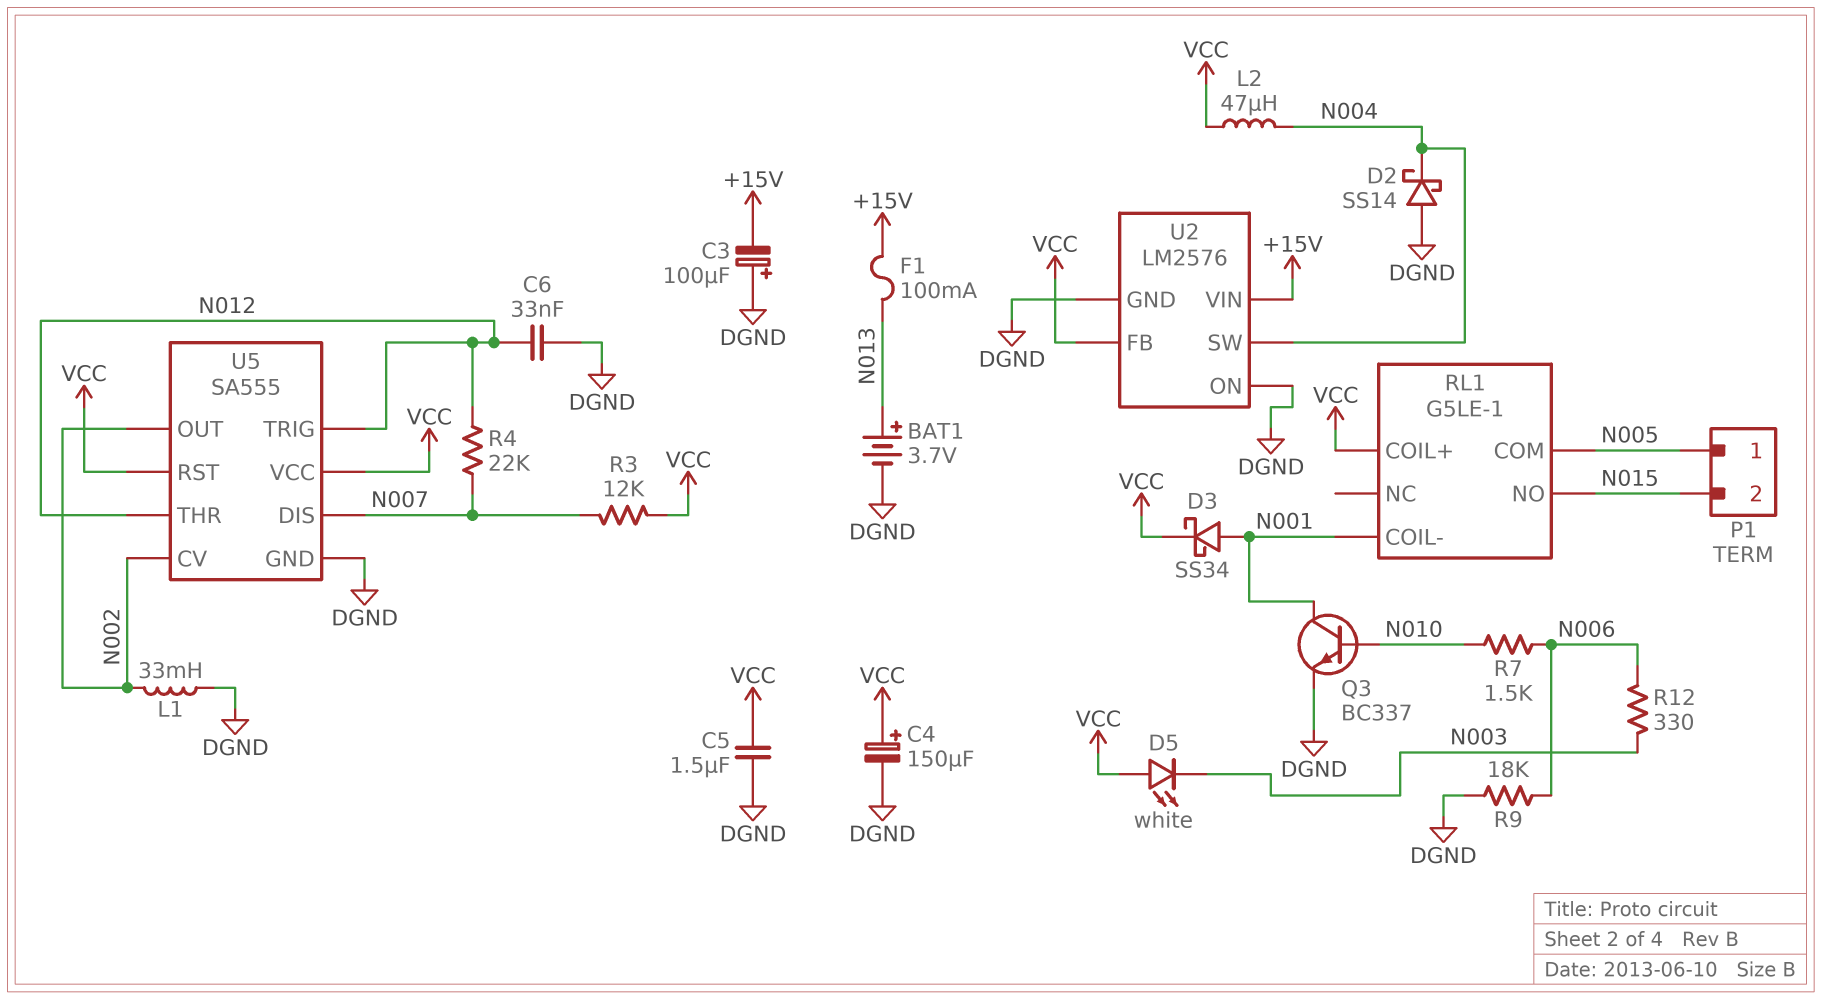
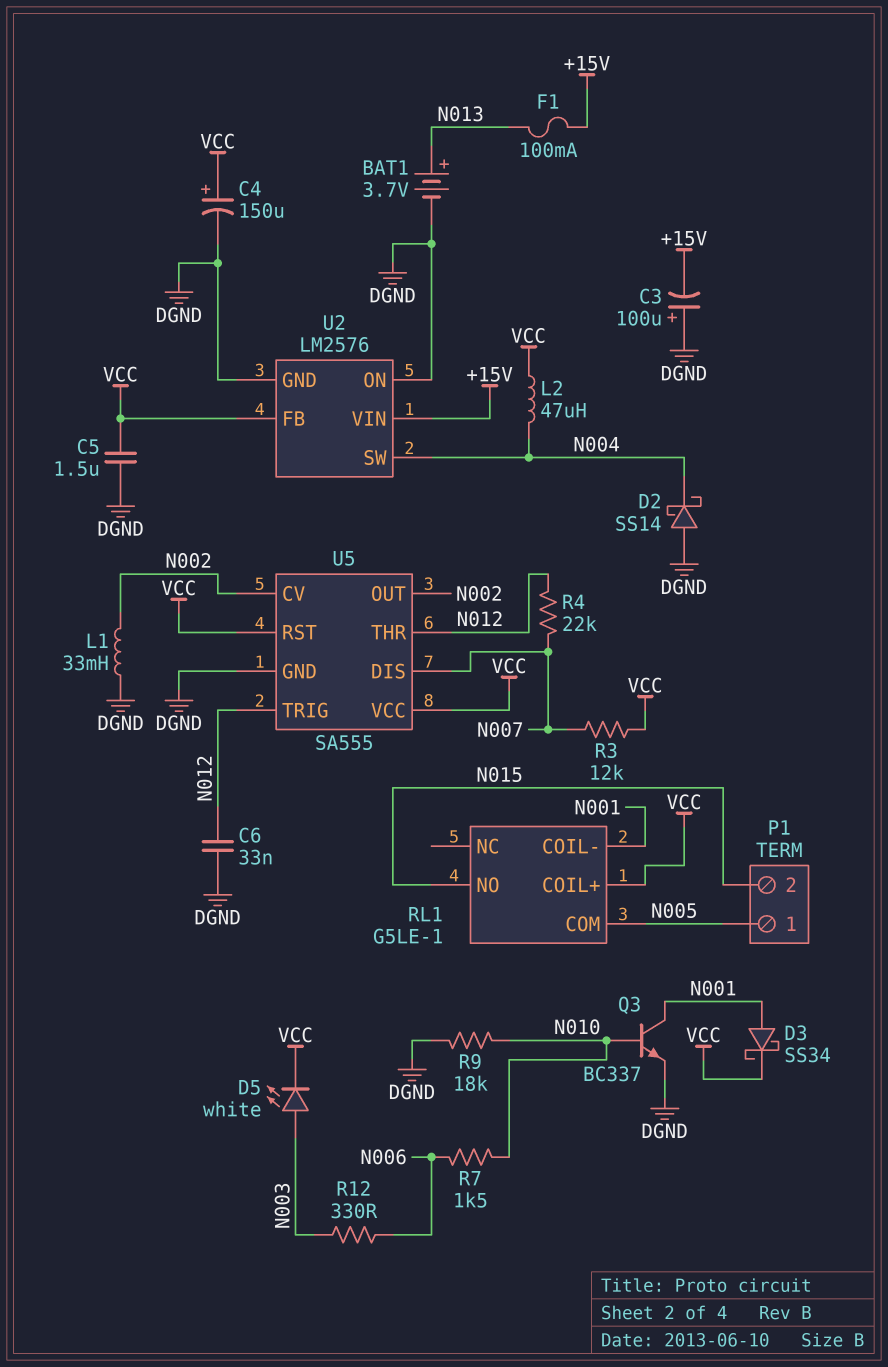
D5: LED white (A VCC, K N003) -> LED white (A N003, K VCC)
R9: 18k (DGND, N006) -> 18k (DGND, N010)

